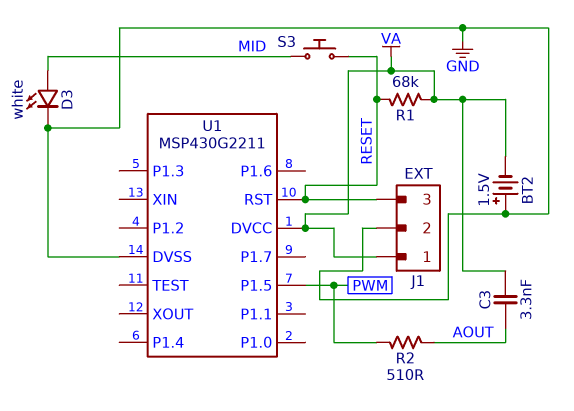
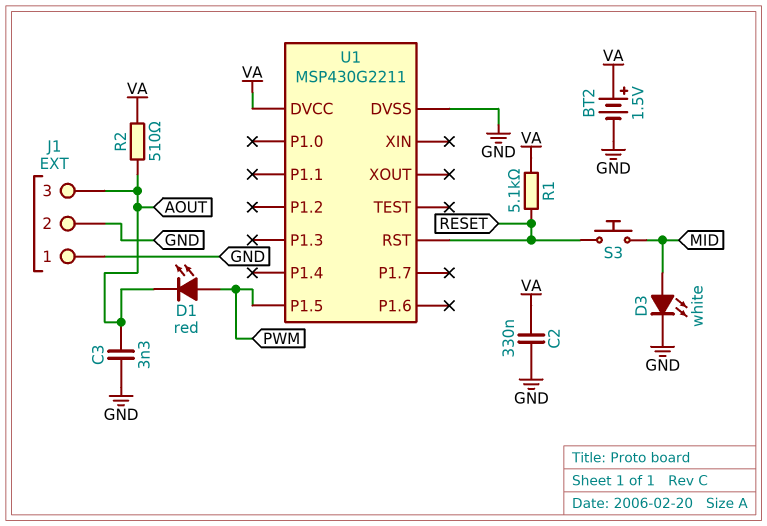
BT2: 1.5V (plus GND, minus VA) -> 1.5V (plus VA, minus GND)
C2: none -> 330nF (GND, VA)
C3: 3.3nF (AOUT, VA) -> 3.3nF (AOUT, GND)
D1: none -> LED red (A PWM, K AOUT)
J1 pin 1: VA -> GND
J1 pin 3: RESET -> AOUT
R1: 68k (RESET, VA) -> 5.1k (RESET, VA)
R2: 510 (AOUT, PWM) -> 510 (AOUT, VA)

